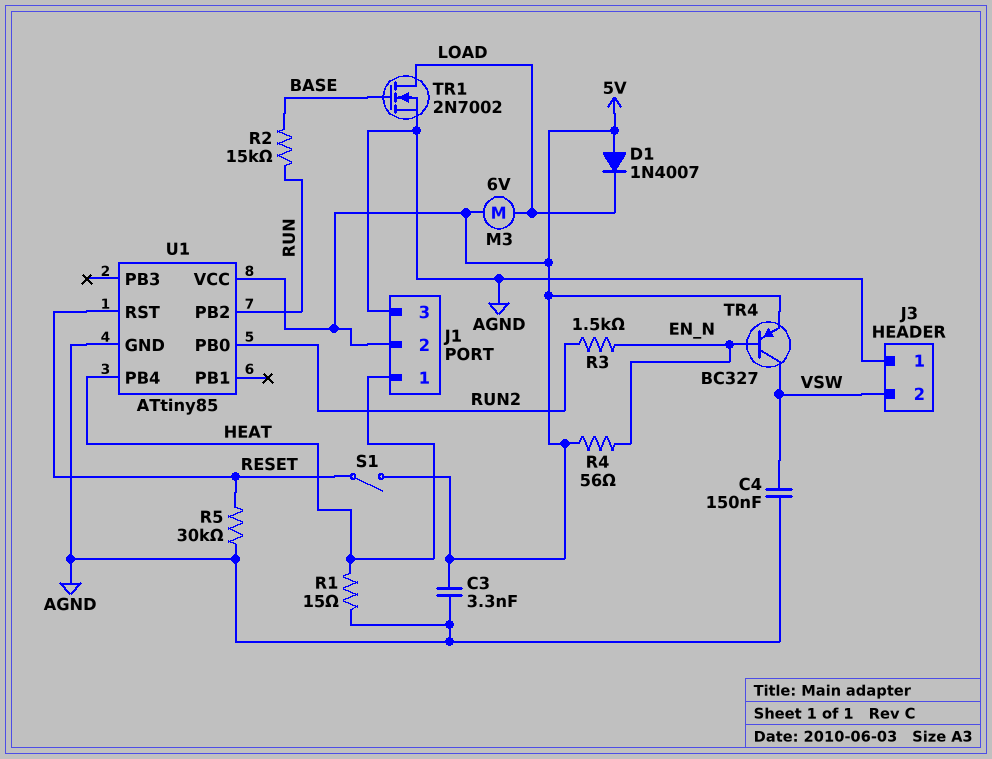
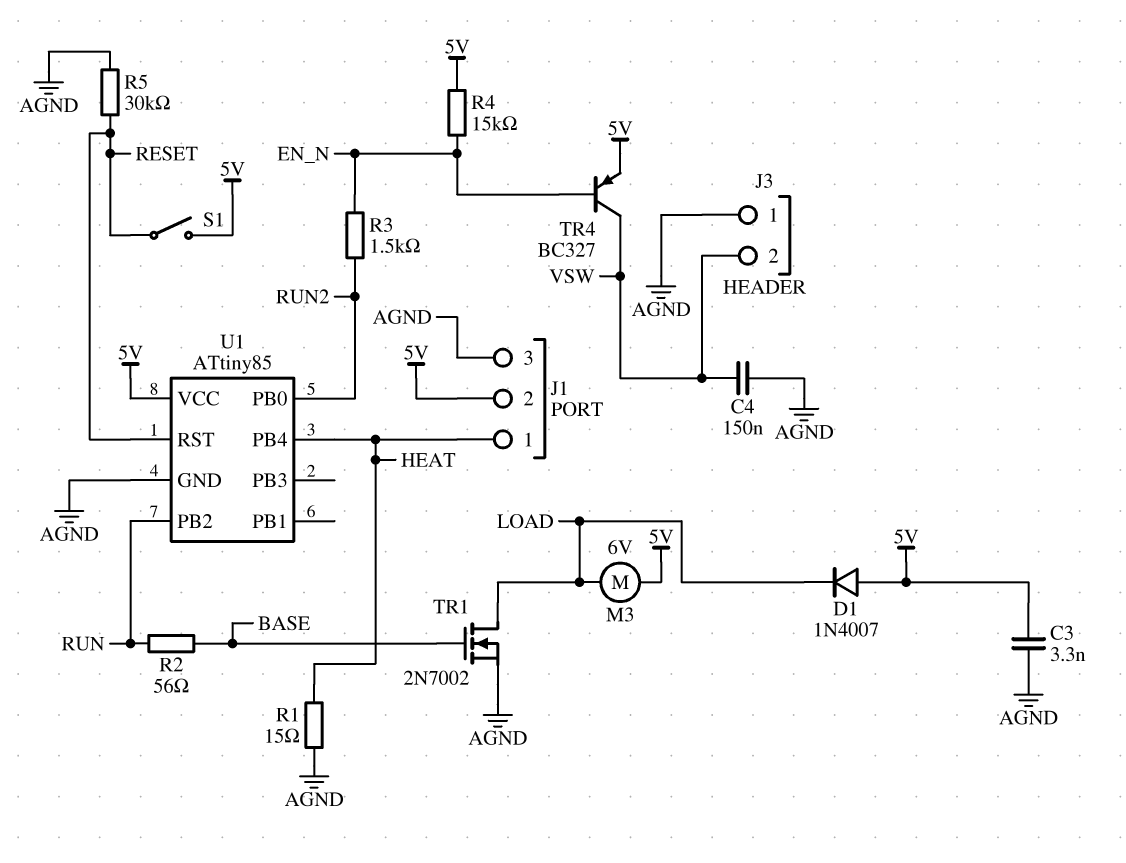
R2: 15k (BASE, RUN) -> 56 (BASE, RUN)
R4: 56 (5V, EN_N) -> 15k (5V, EN_N)

